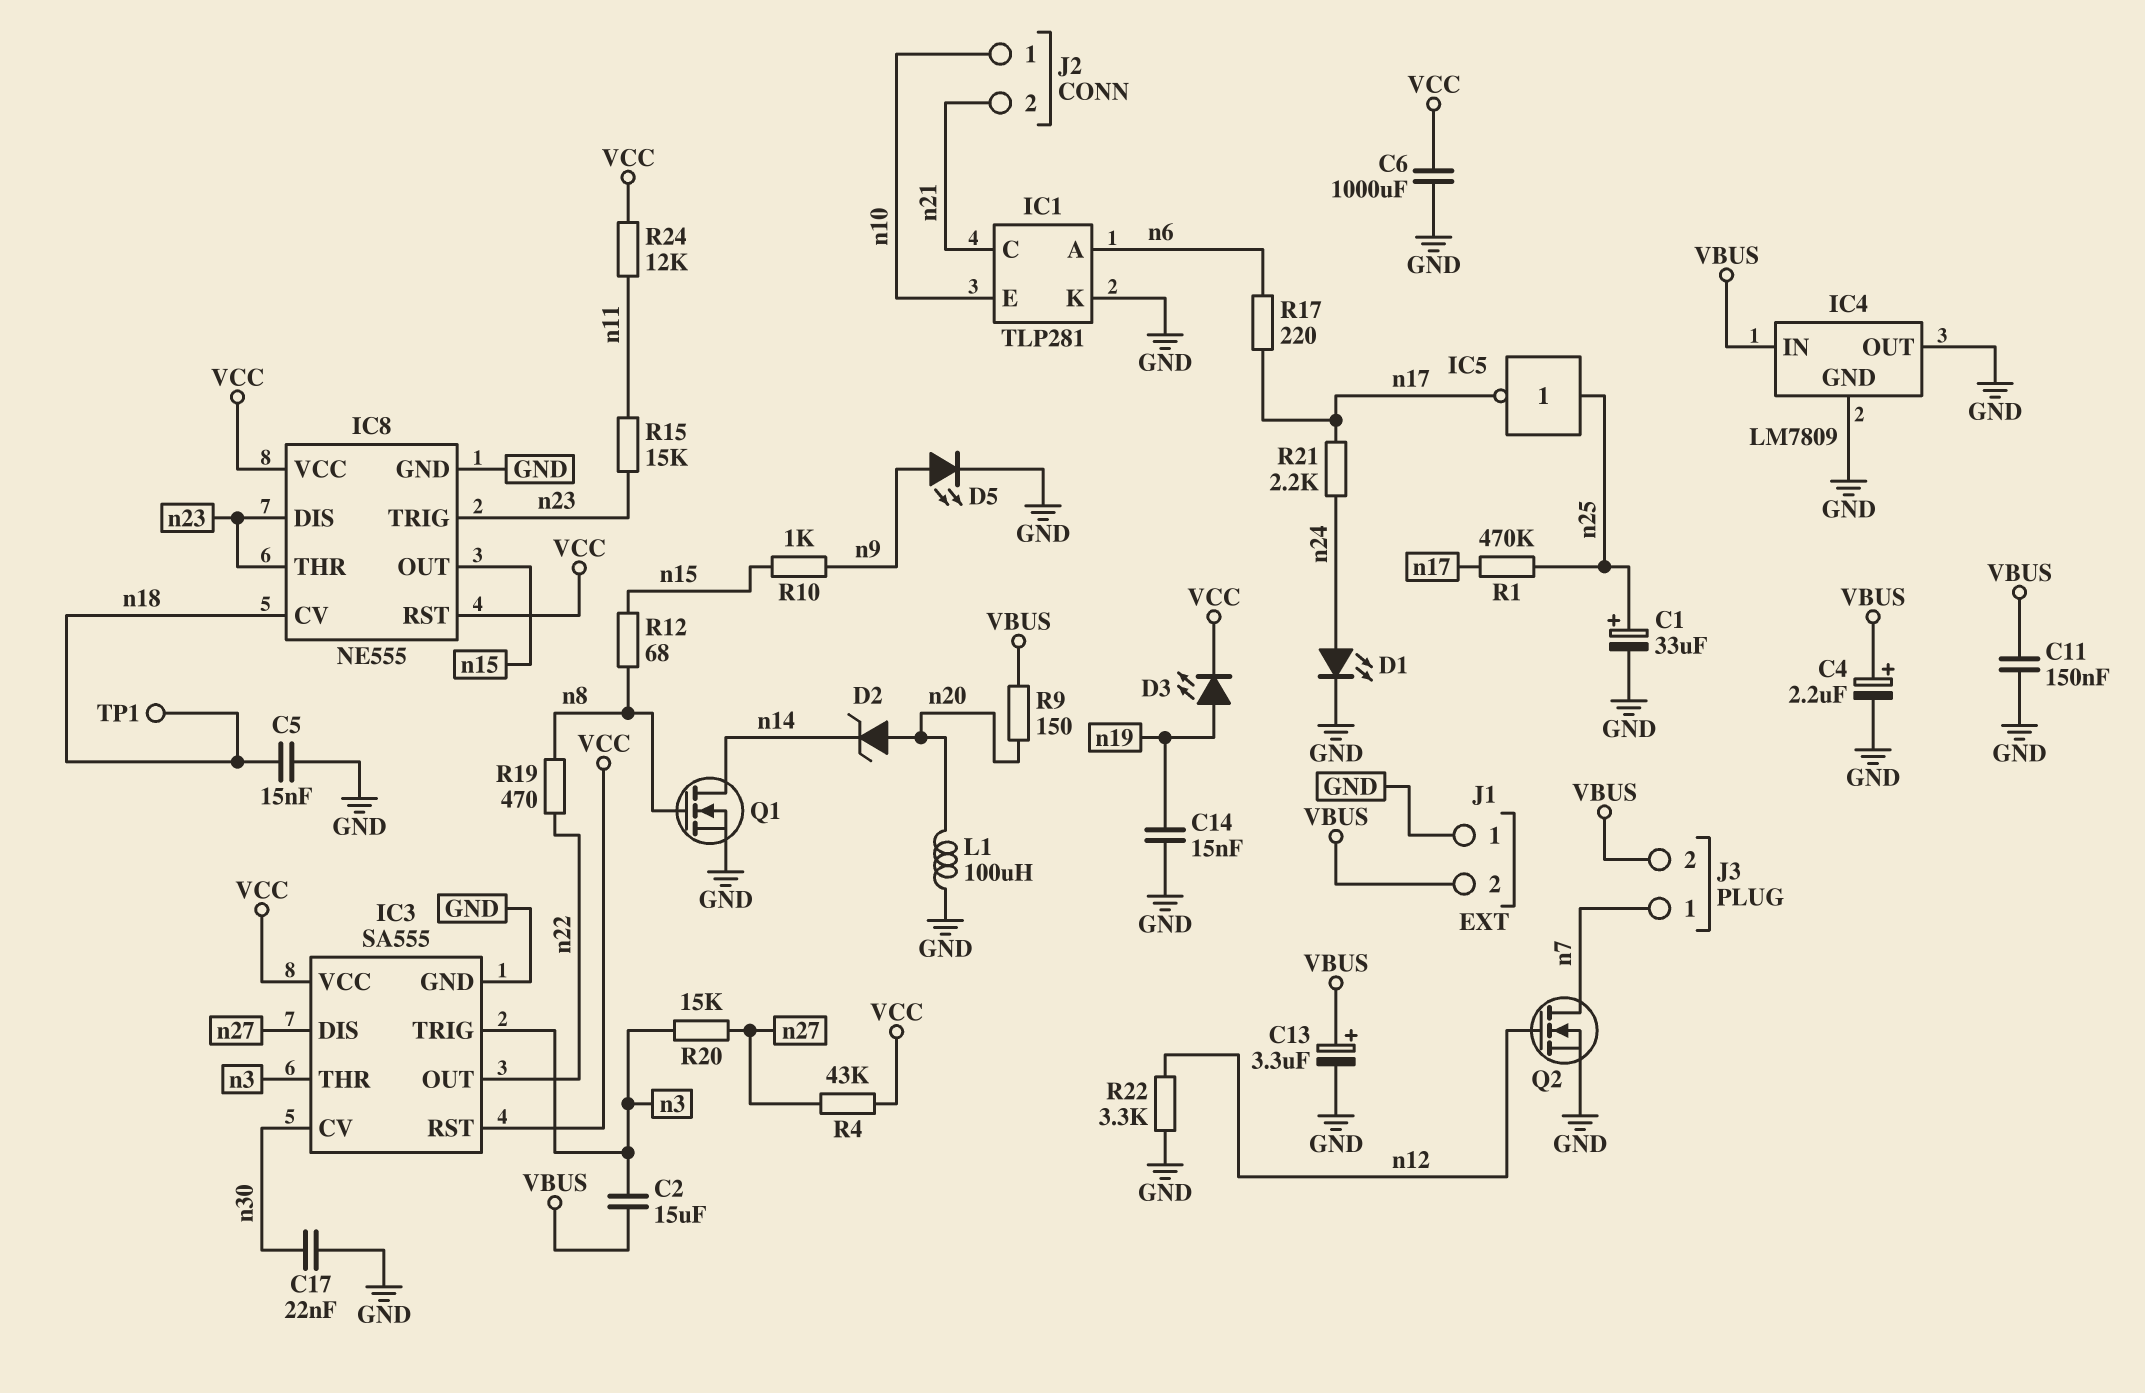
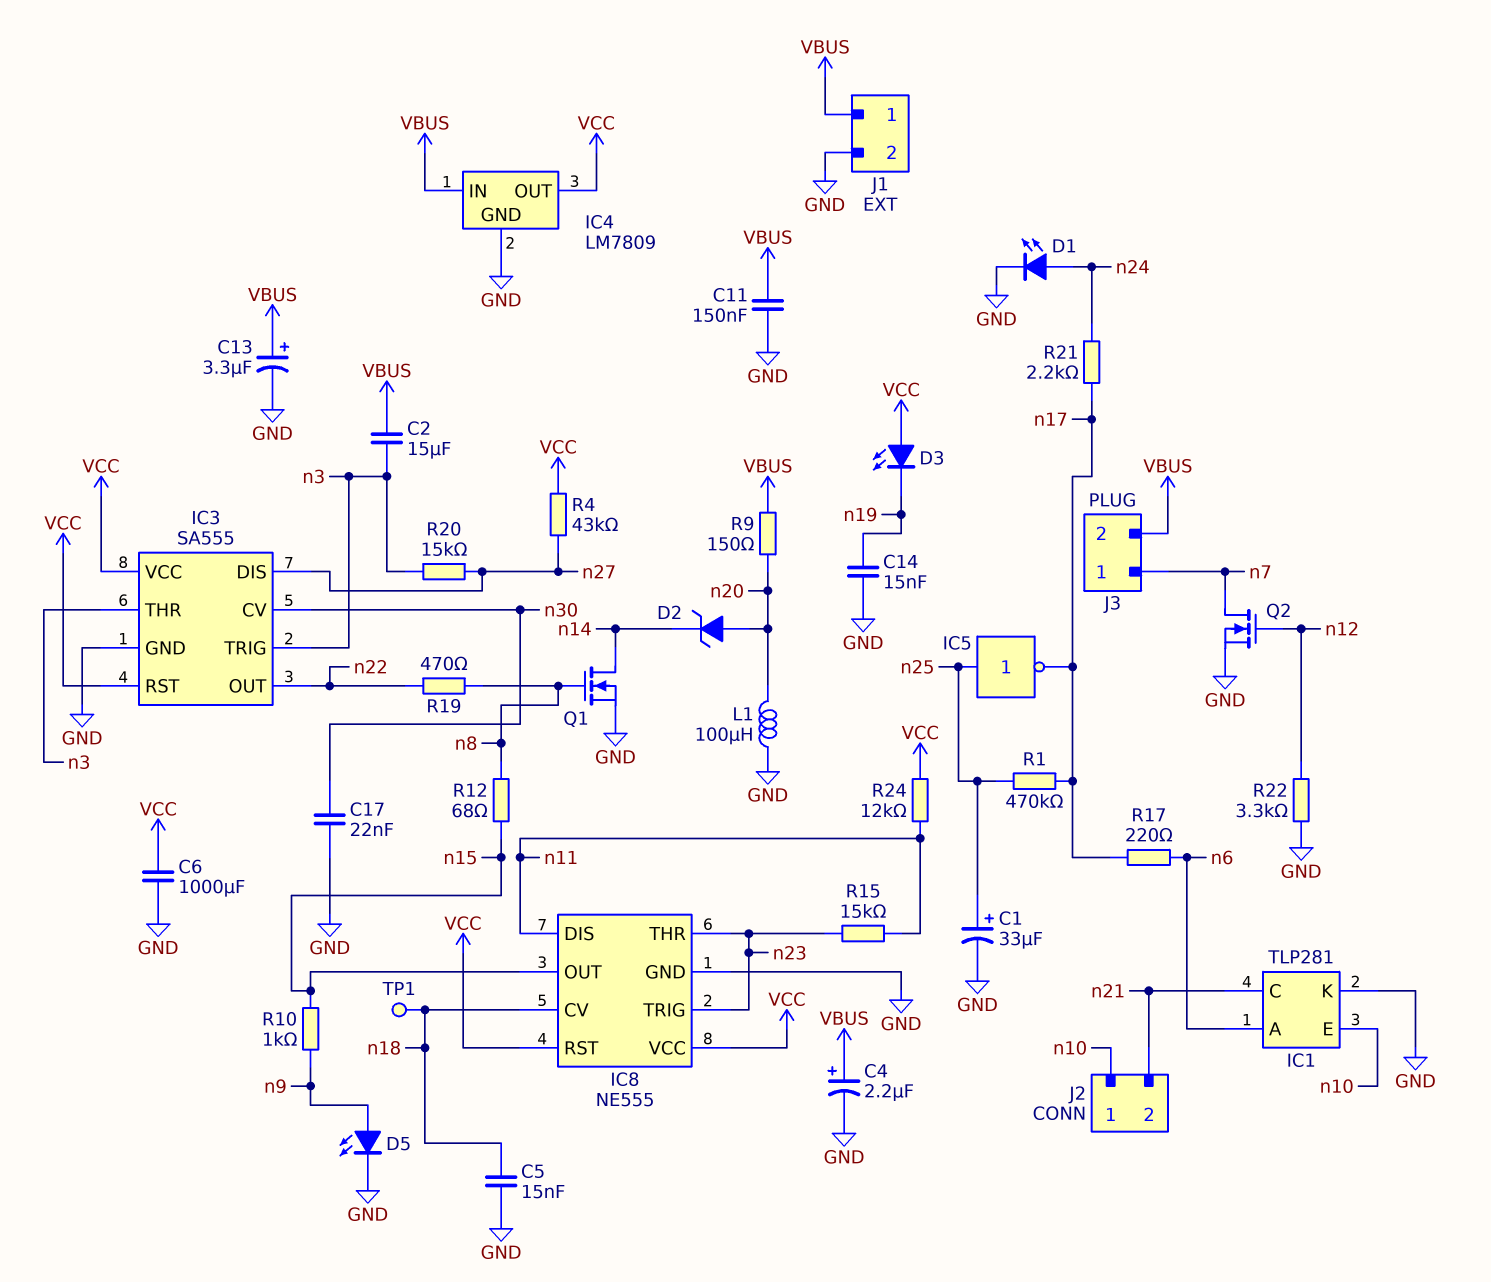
D3: LED (A n19, K VCC) -> LED (A VCC, K n19)
IC4 pin OUT: GND -> VCC
IC8 pin DIS: n23 -> n11
J1 pin 1: GND -> VBUS
J1 pin 2: VBUS -> GND

